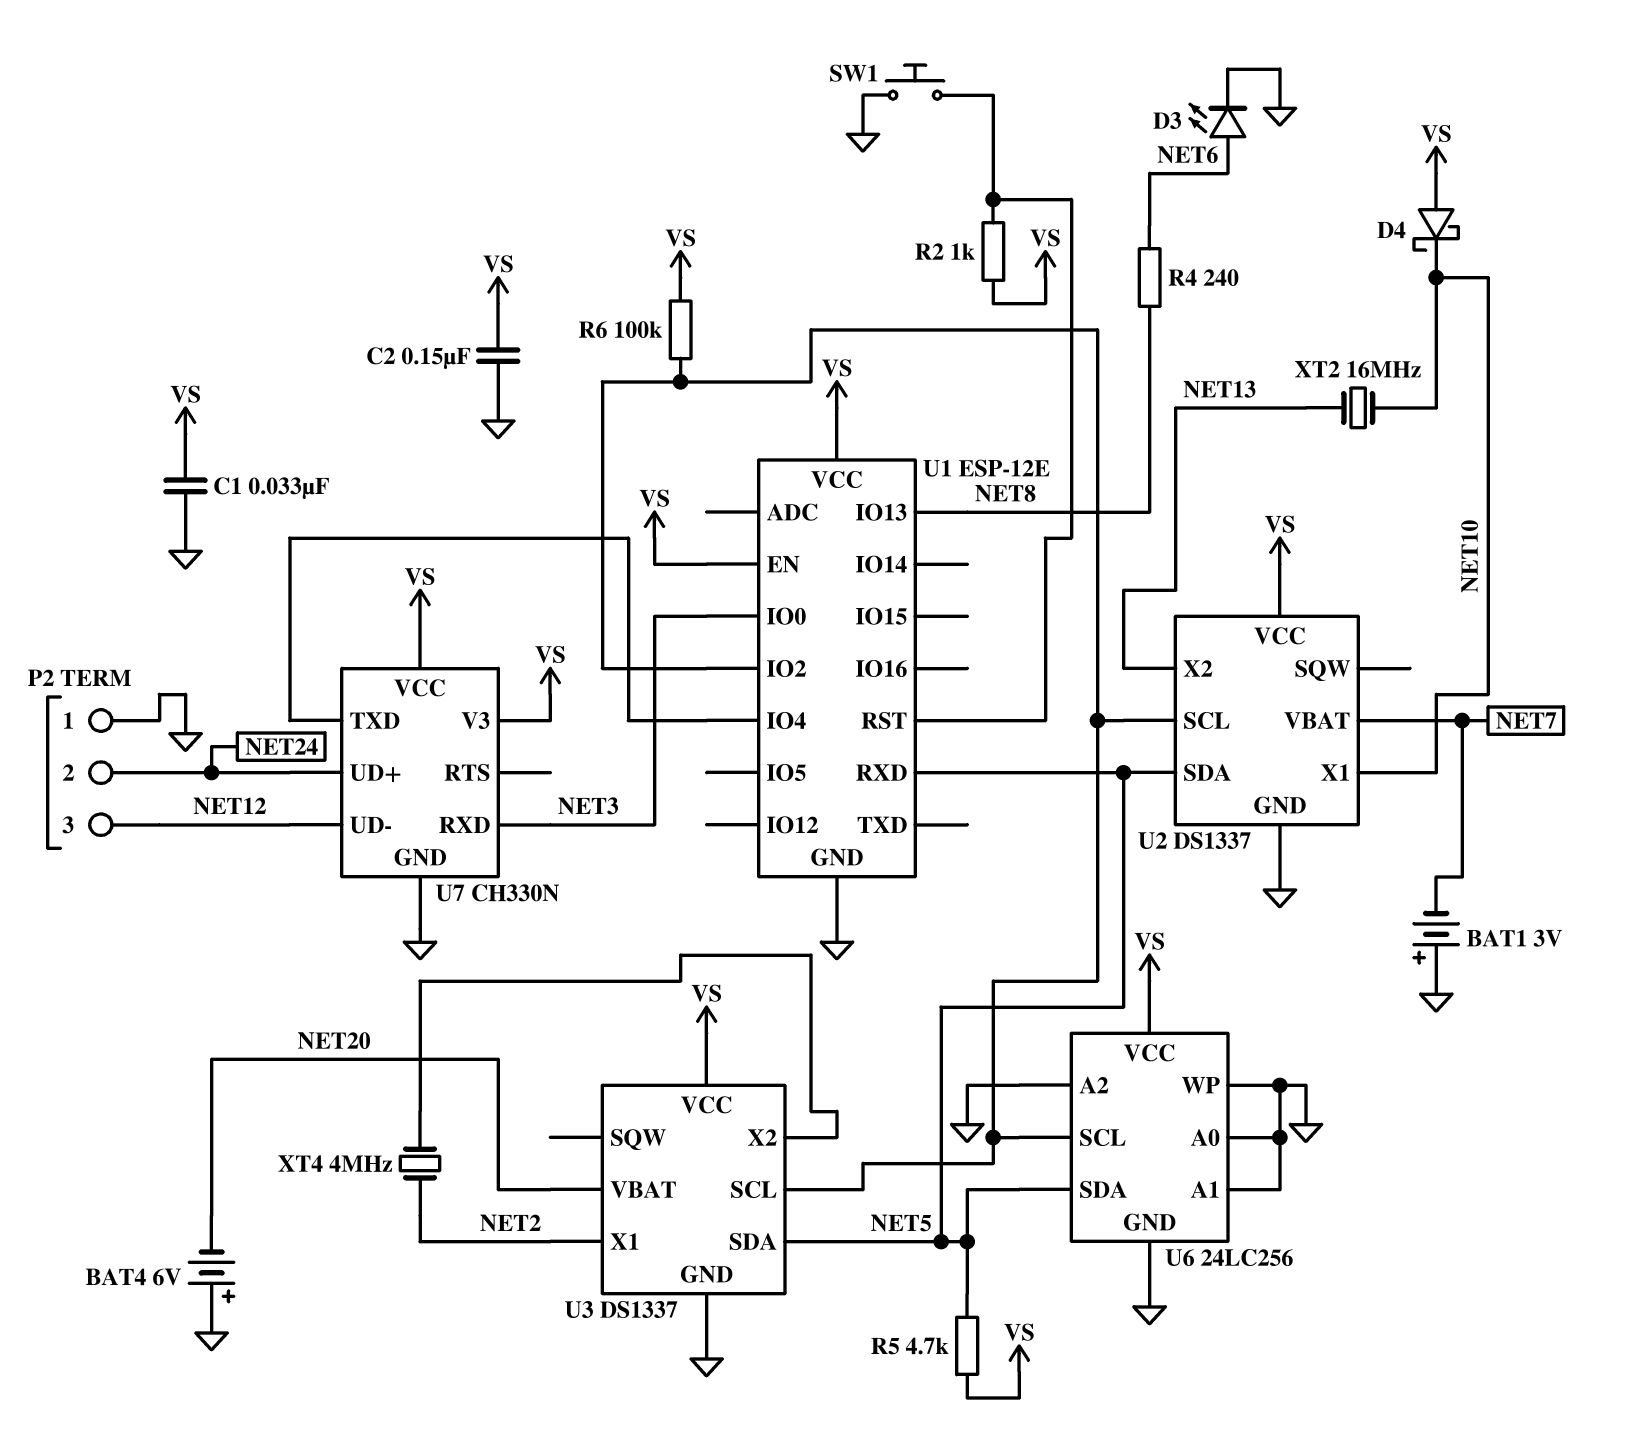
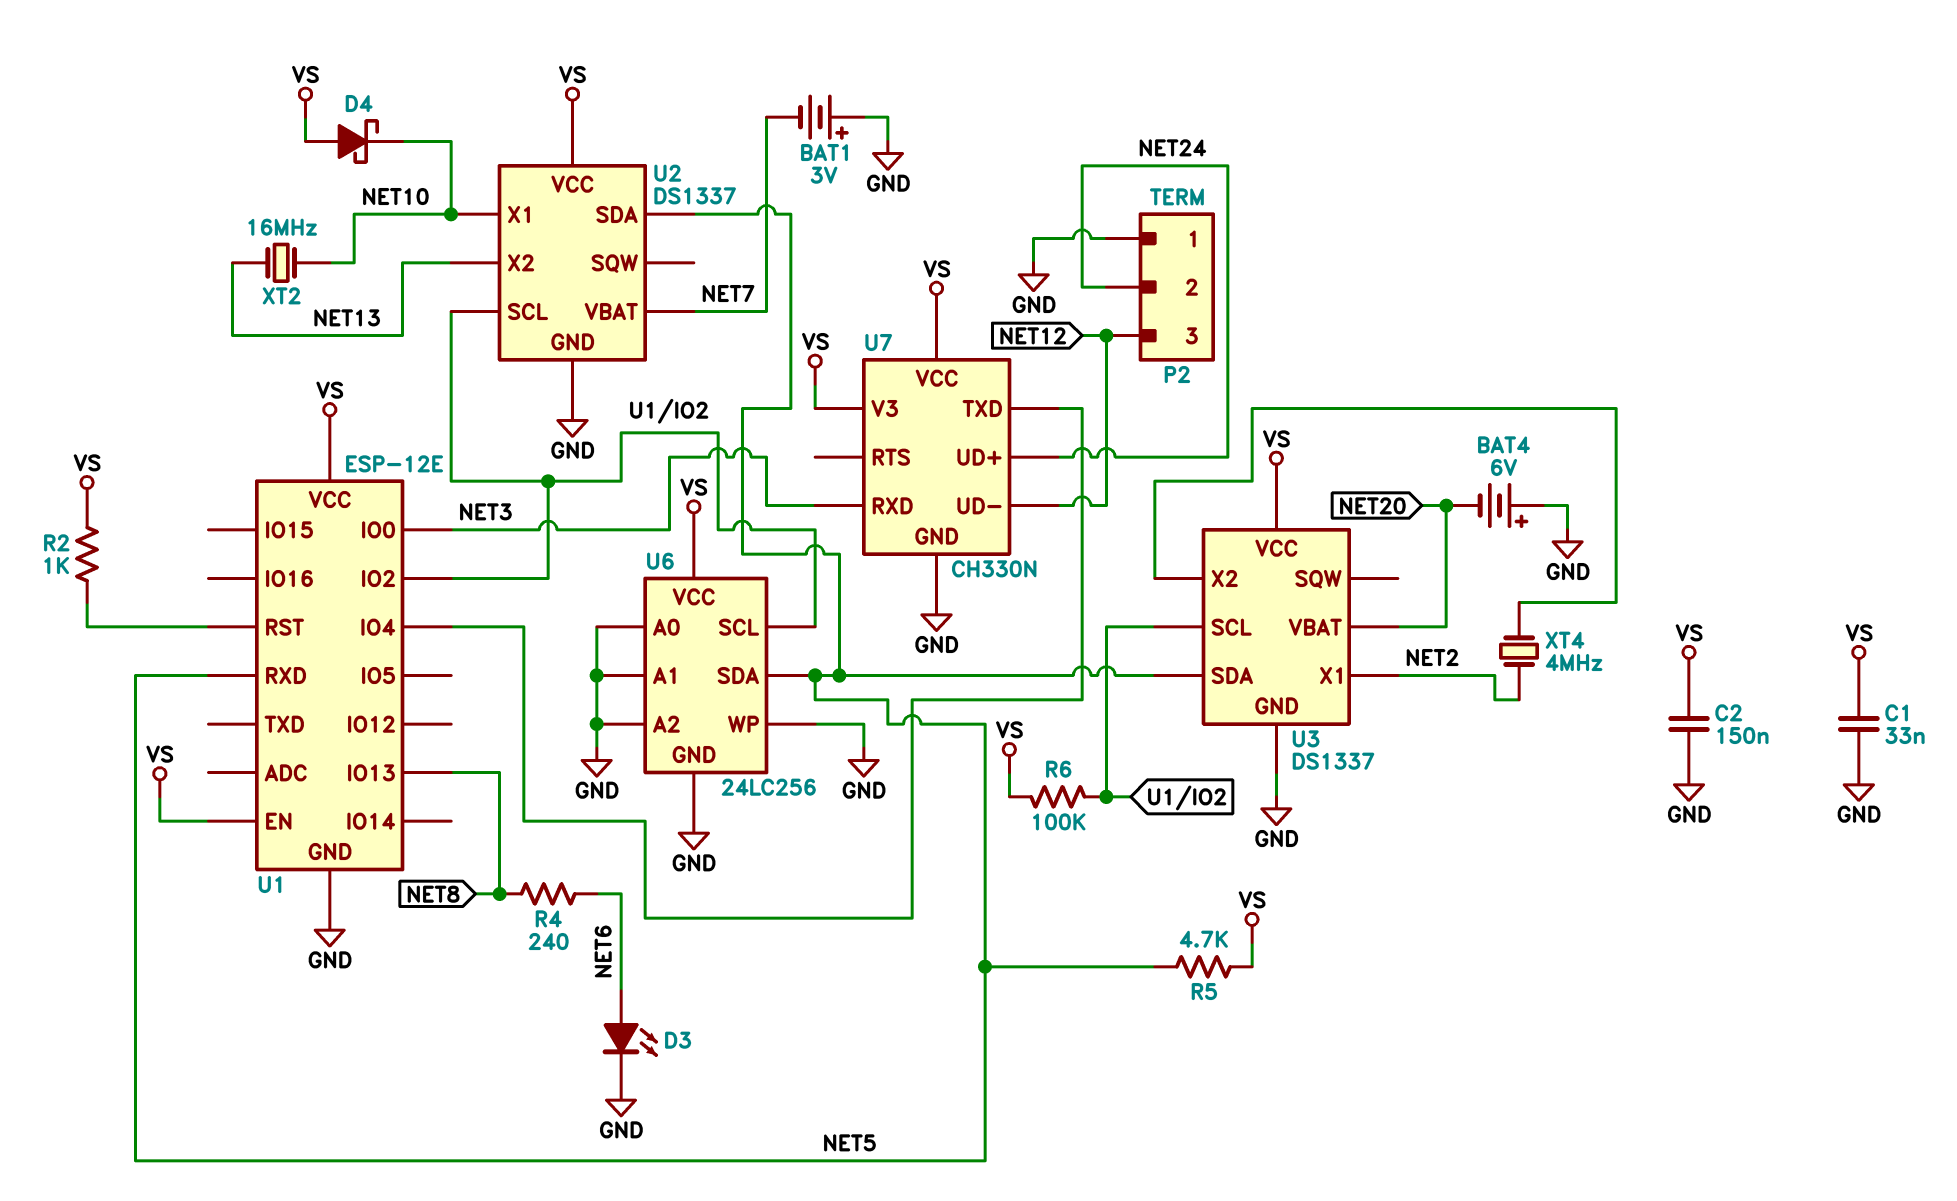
SW1: button (GND, U1/RST) -> none

